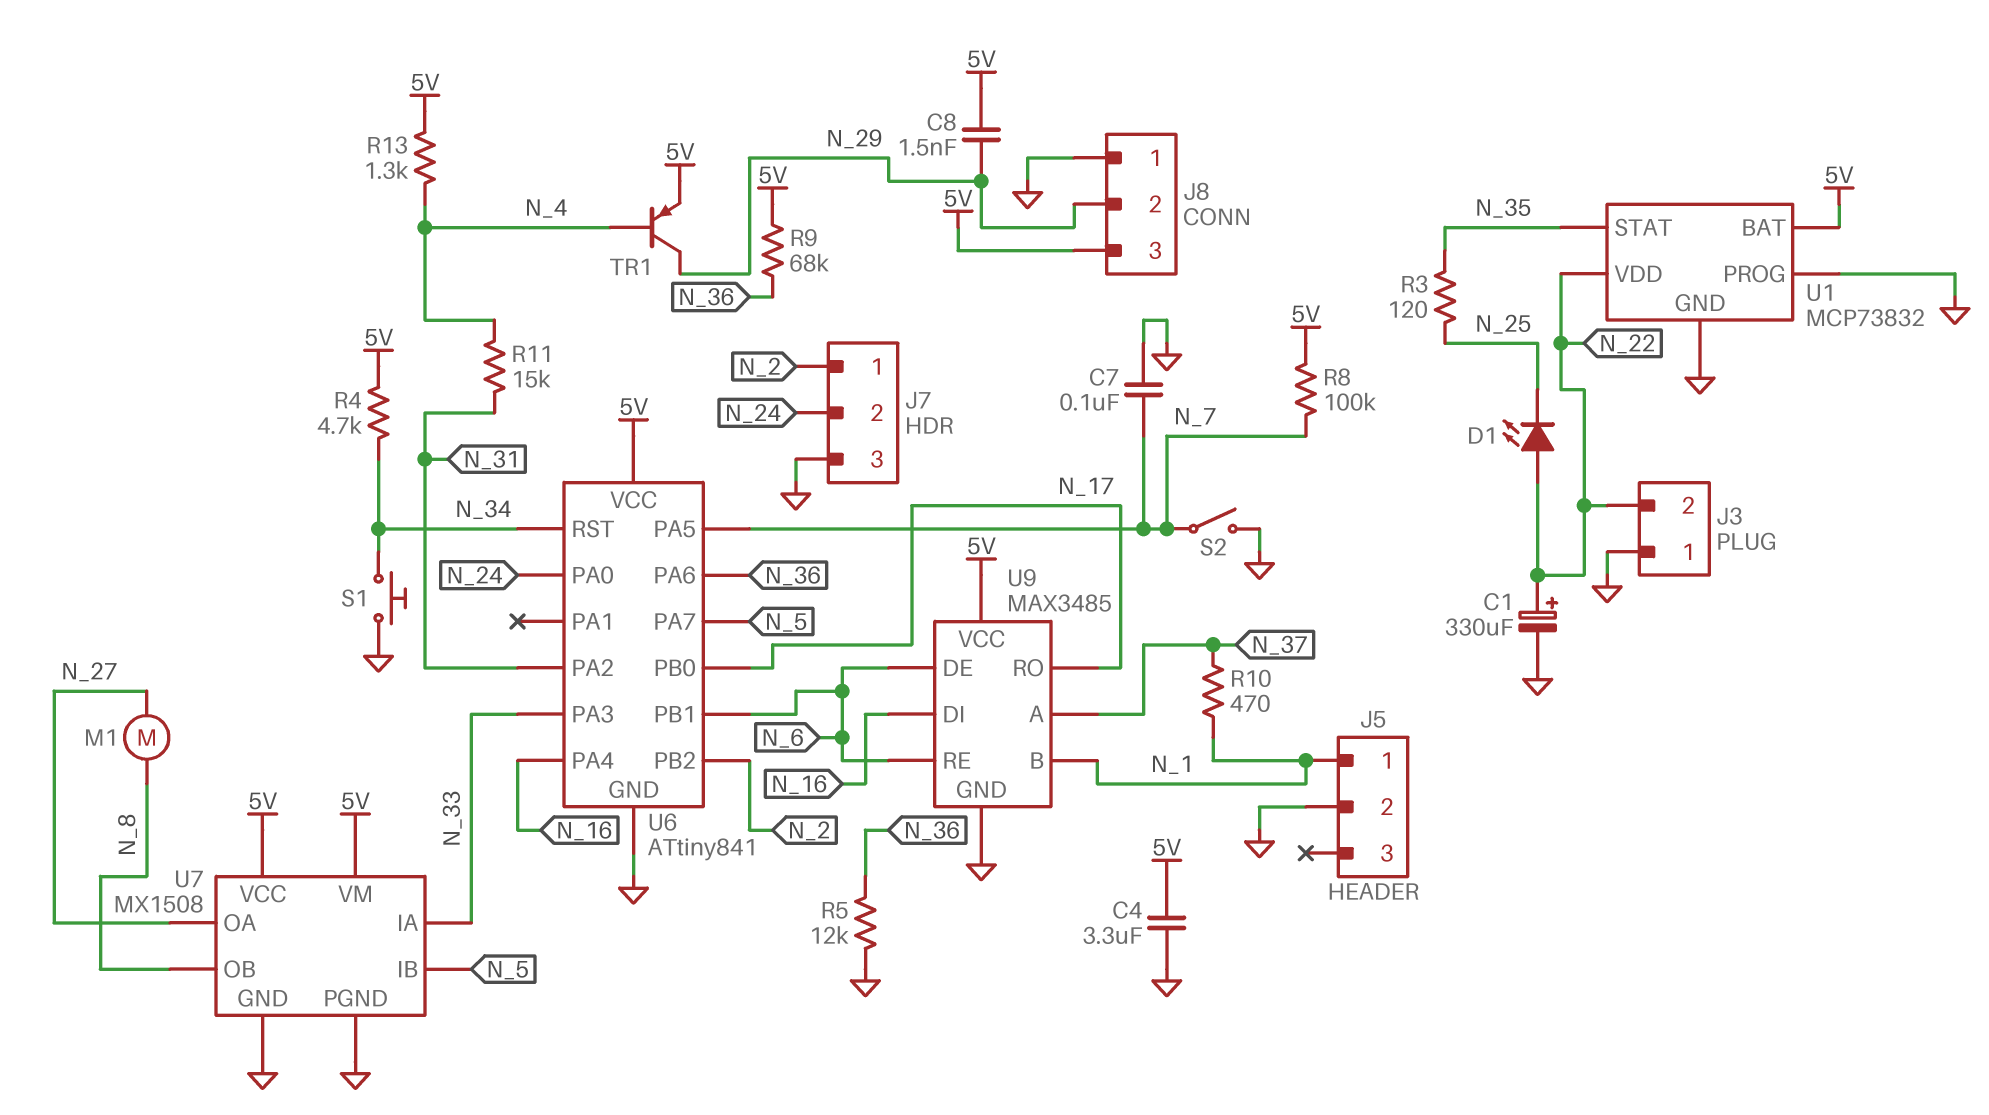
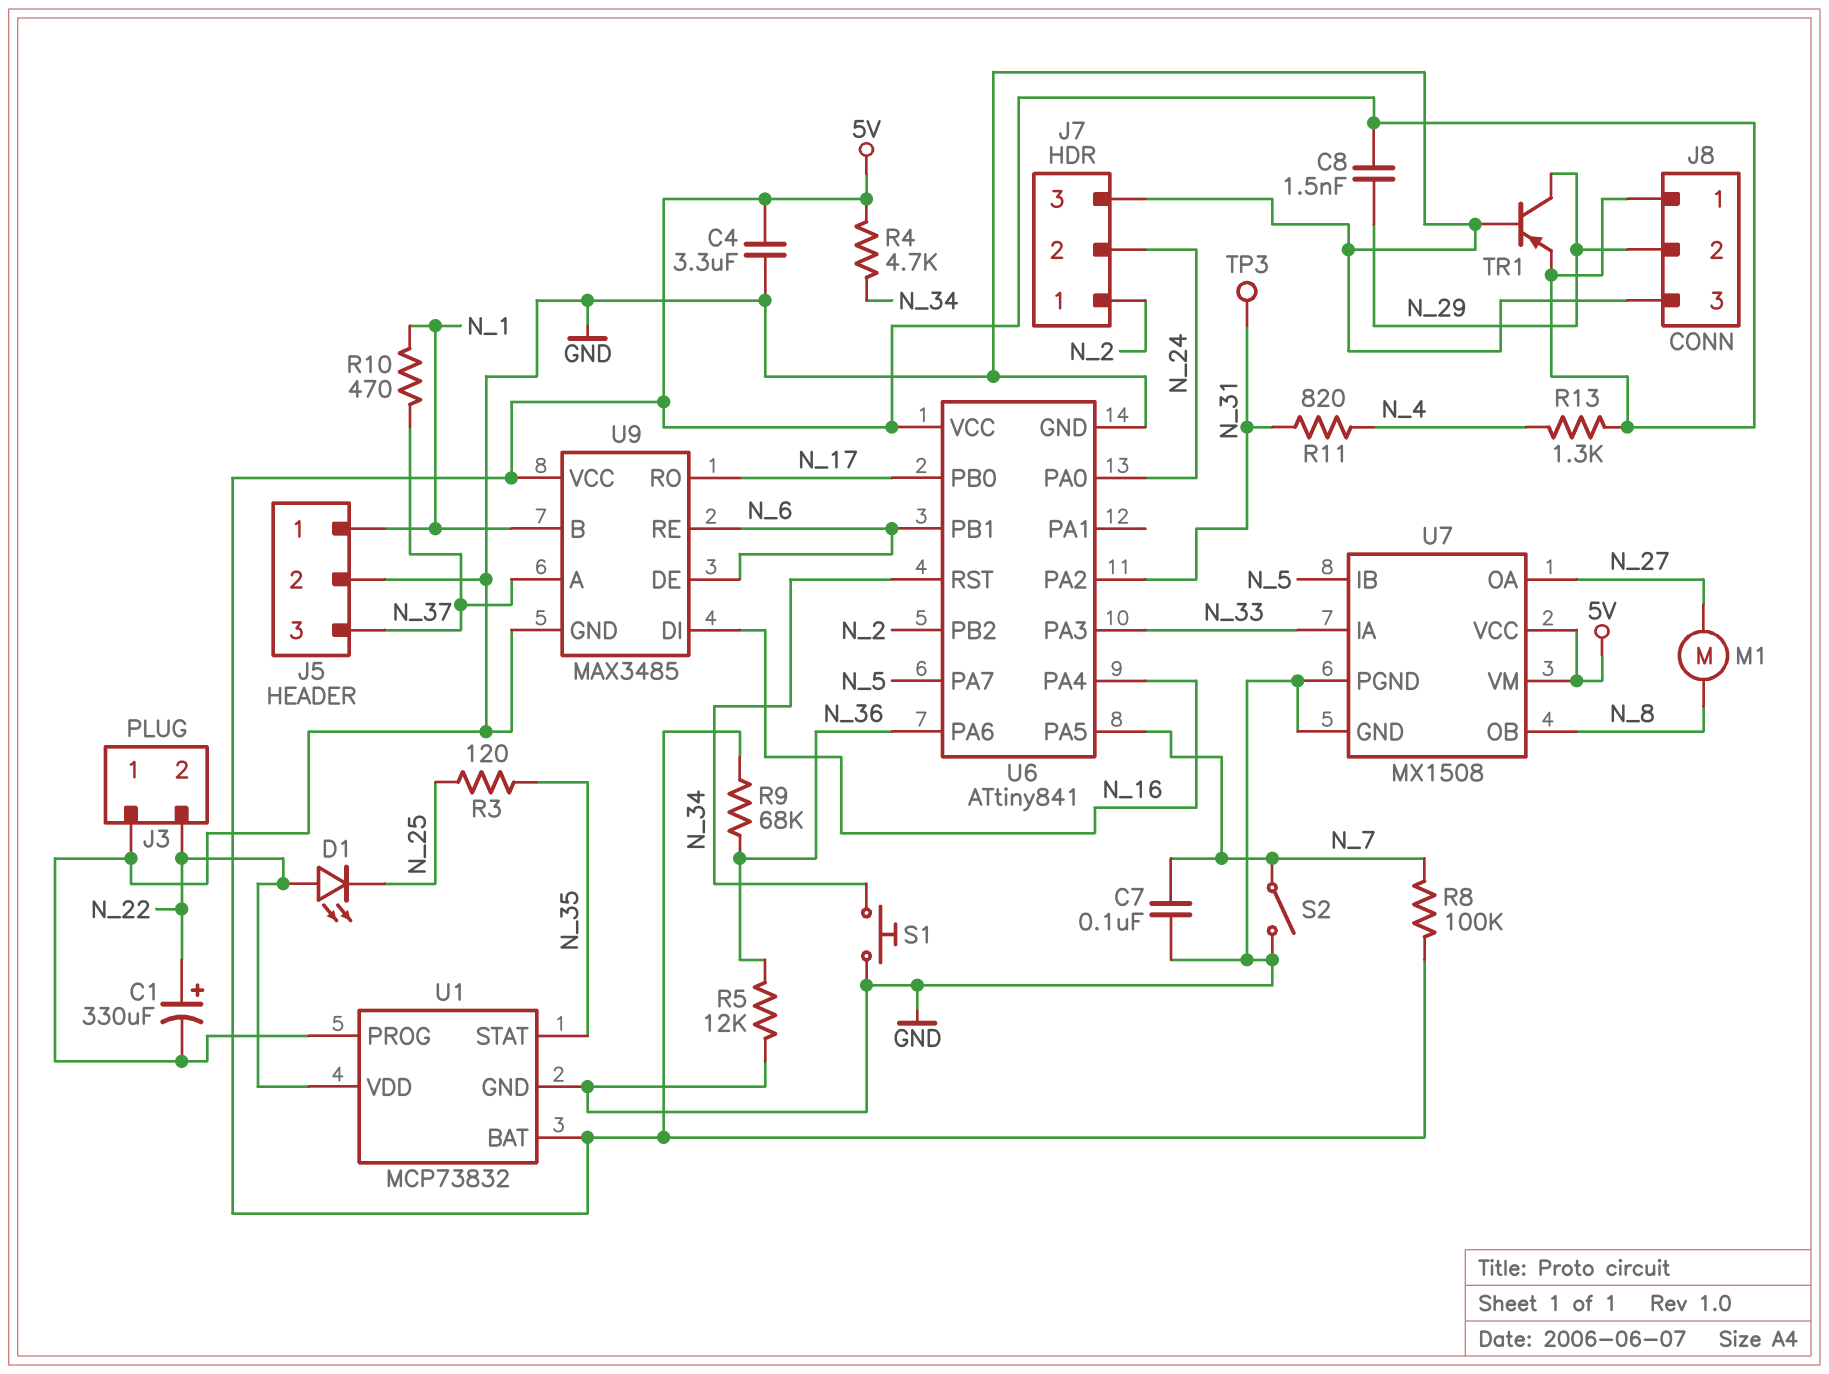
J5 pin 3: none -> N_37
J8 pin 1: GND -> 5V
J8 pin 3: 5V -> GND
R11: 15k (N_4, N_31) -> 820 (N_4, N_31)
TP3: none -> test point (N_31)
TR1: PNP (B N_4, C N_29, E 5V) -> PNP (B GND, C N_29, E 5V)

